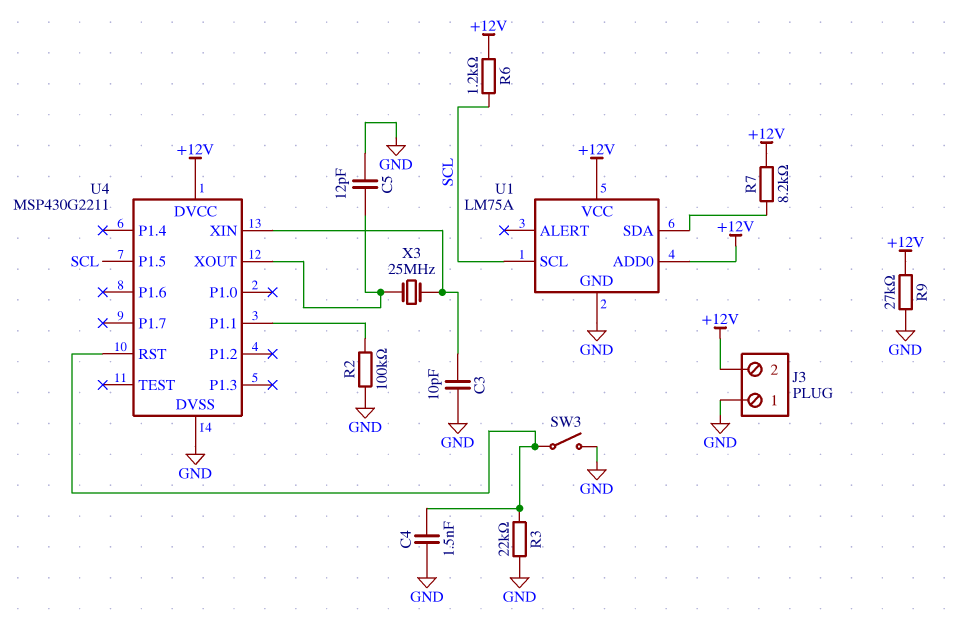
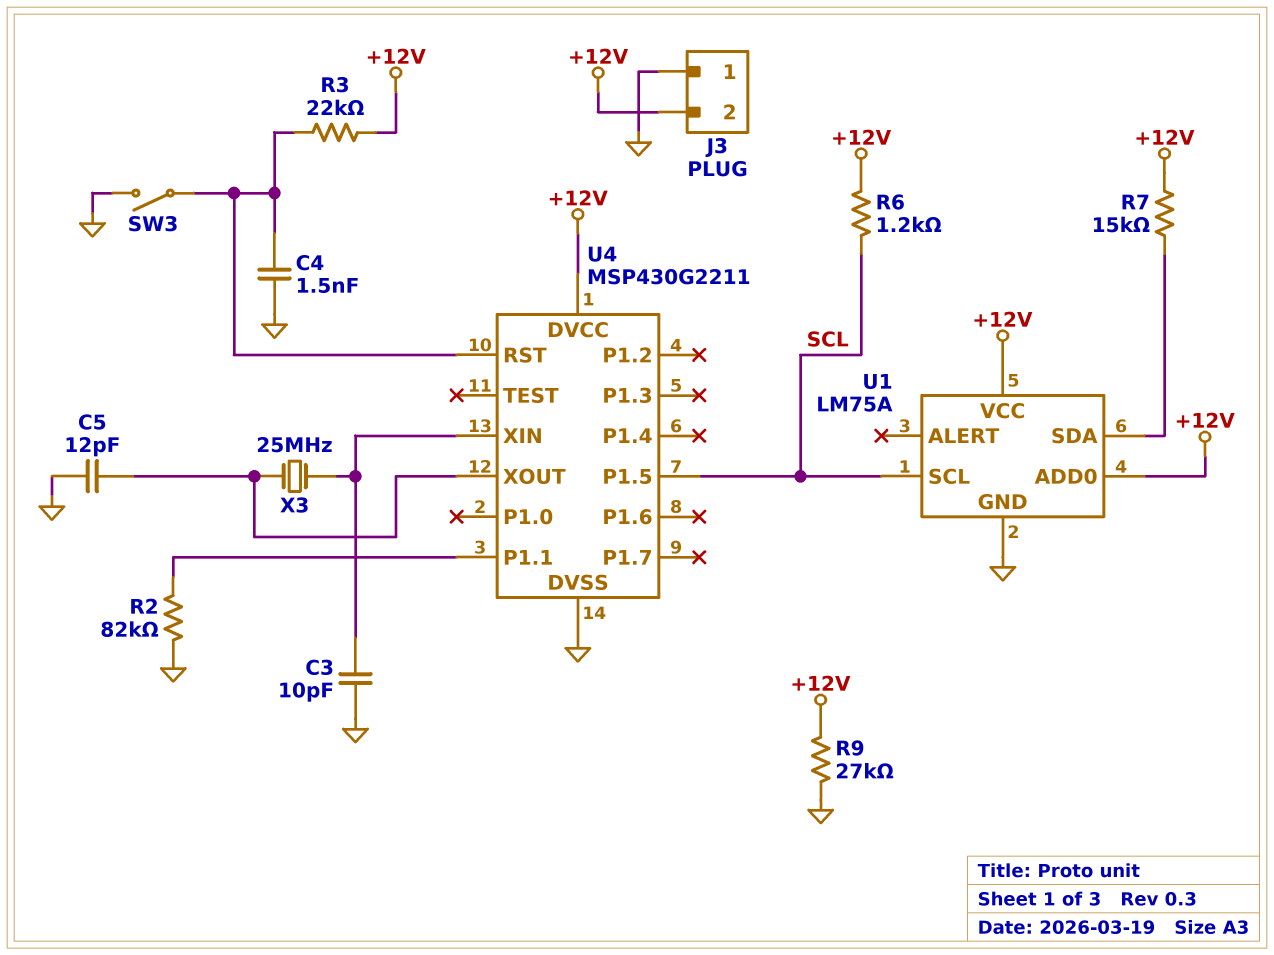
R2: 100k (GND, U4/P1.1) -> 82k (GND, U4/P1.1)
R3: 22k (GND, U4/RST) -> 22k (+12V, U4/RST)
R7: 8.2k (+12V, U1/SDA) -> 15k (+12V, U1/SDA)

